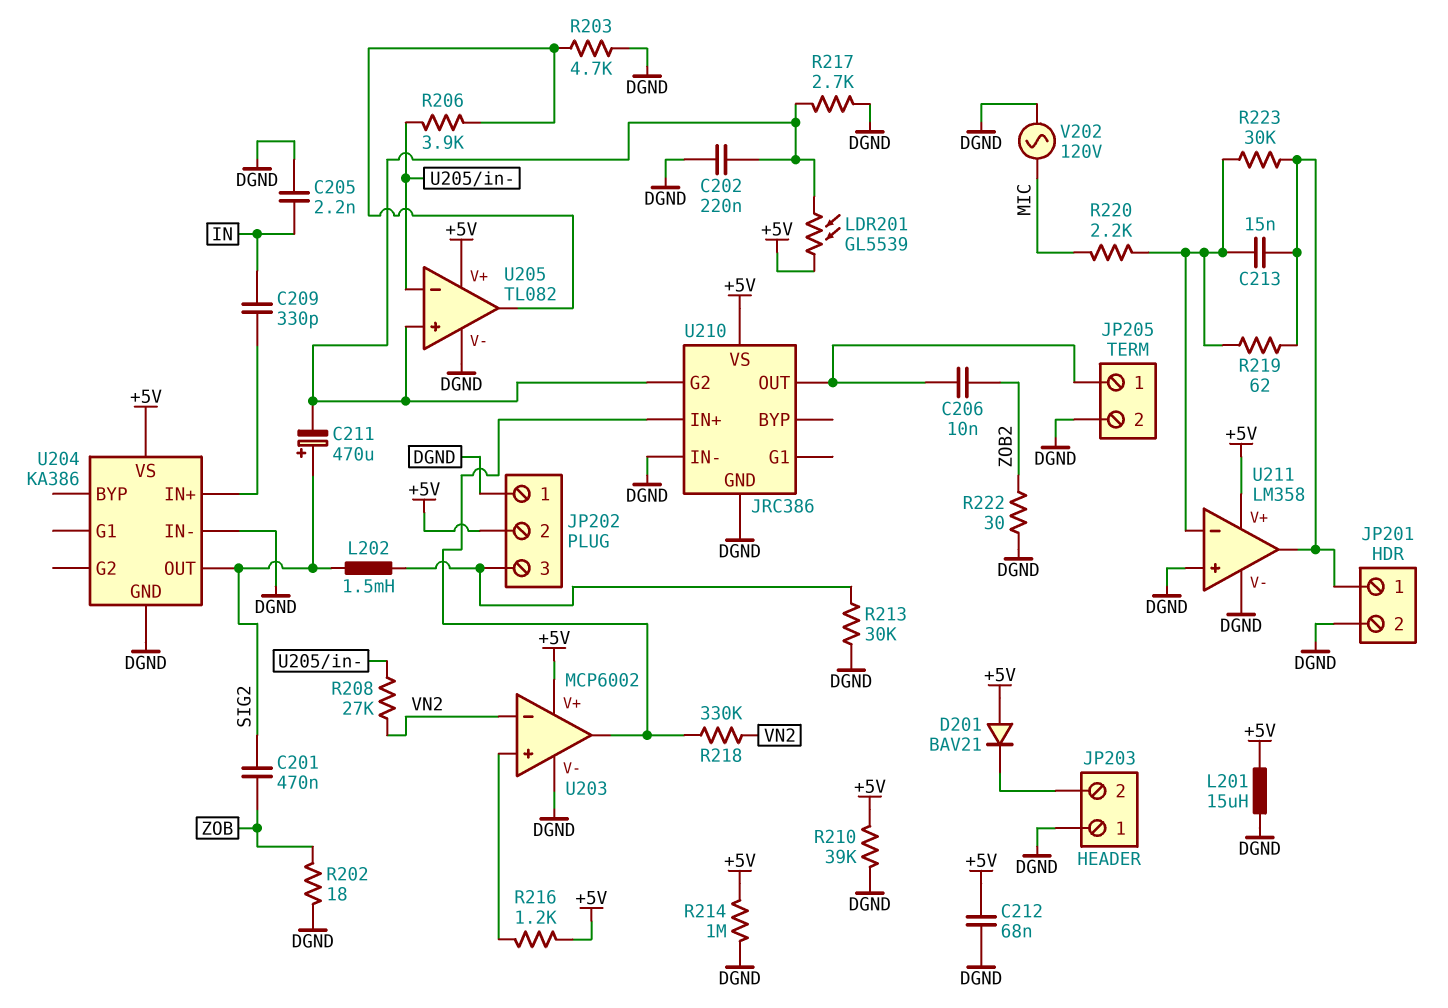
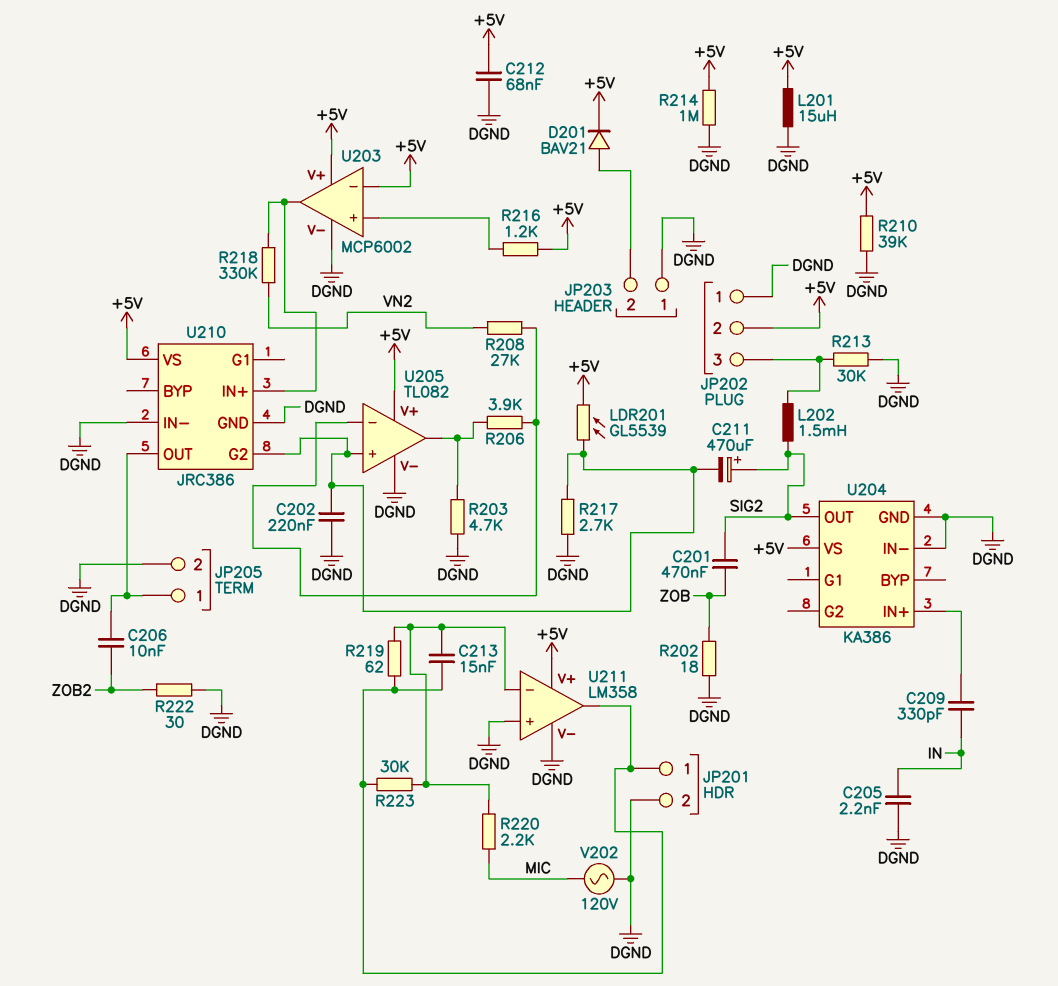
D201: diode BAV21 (A +5V, K JP203/2) -> diode BAV21 (A JP203/2, K +5V)
U203 pin in-: VN2 -> +5V

